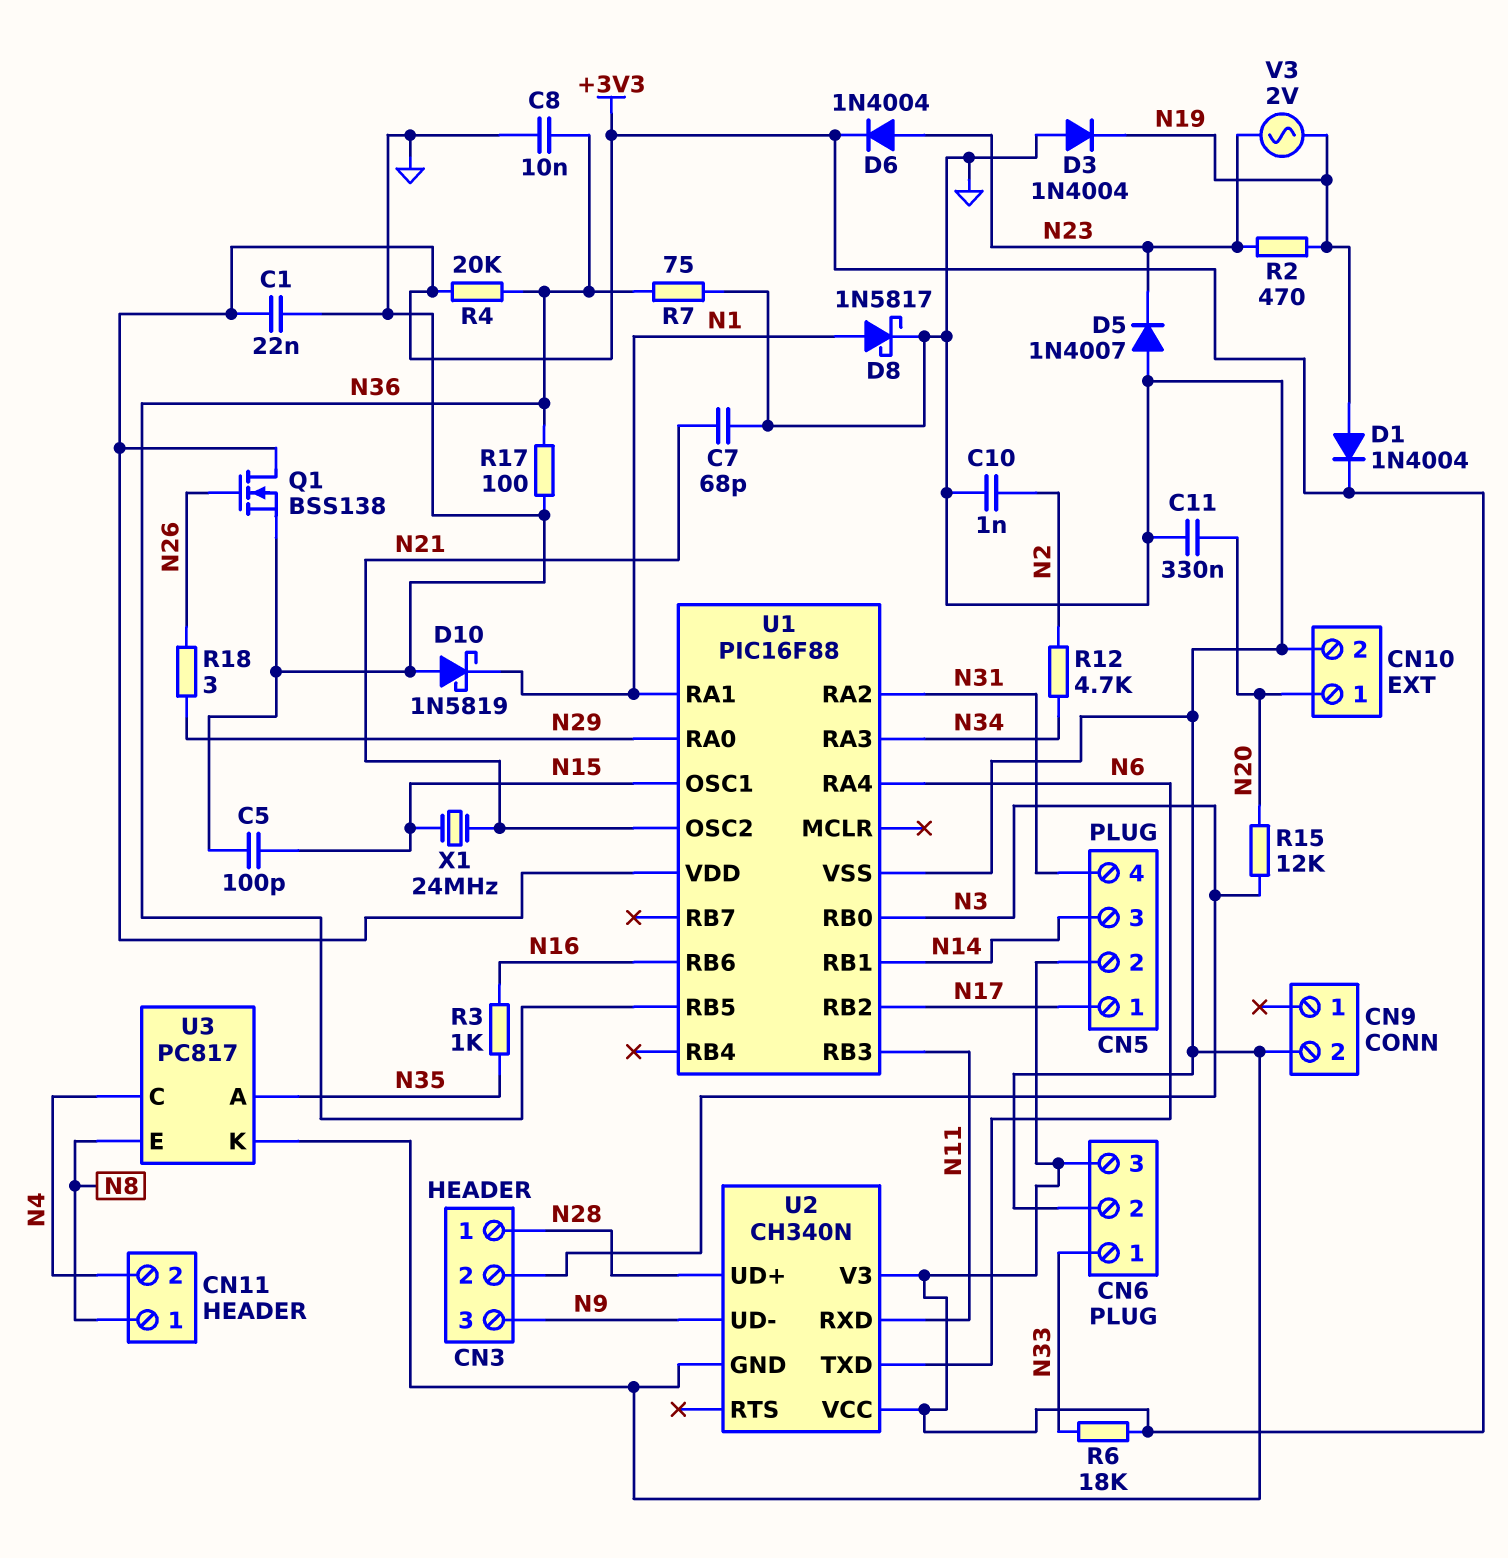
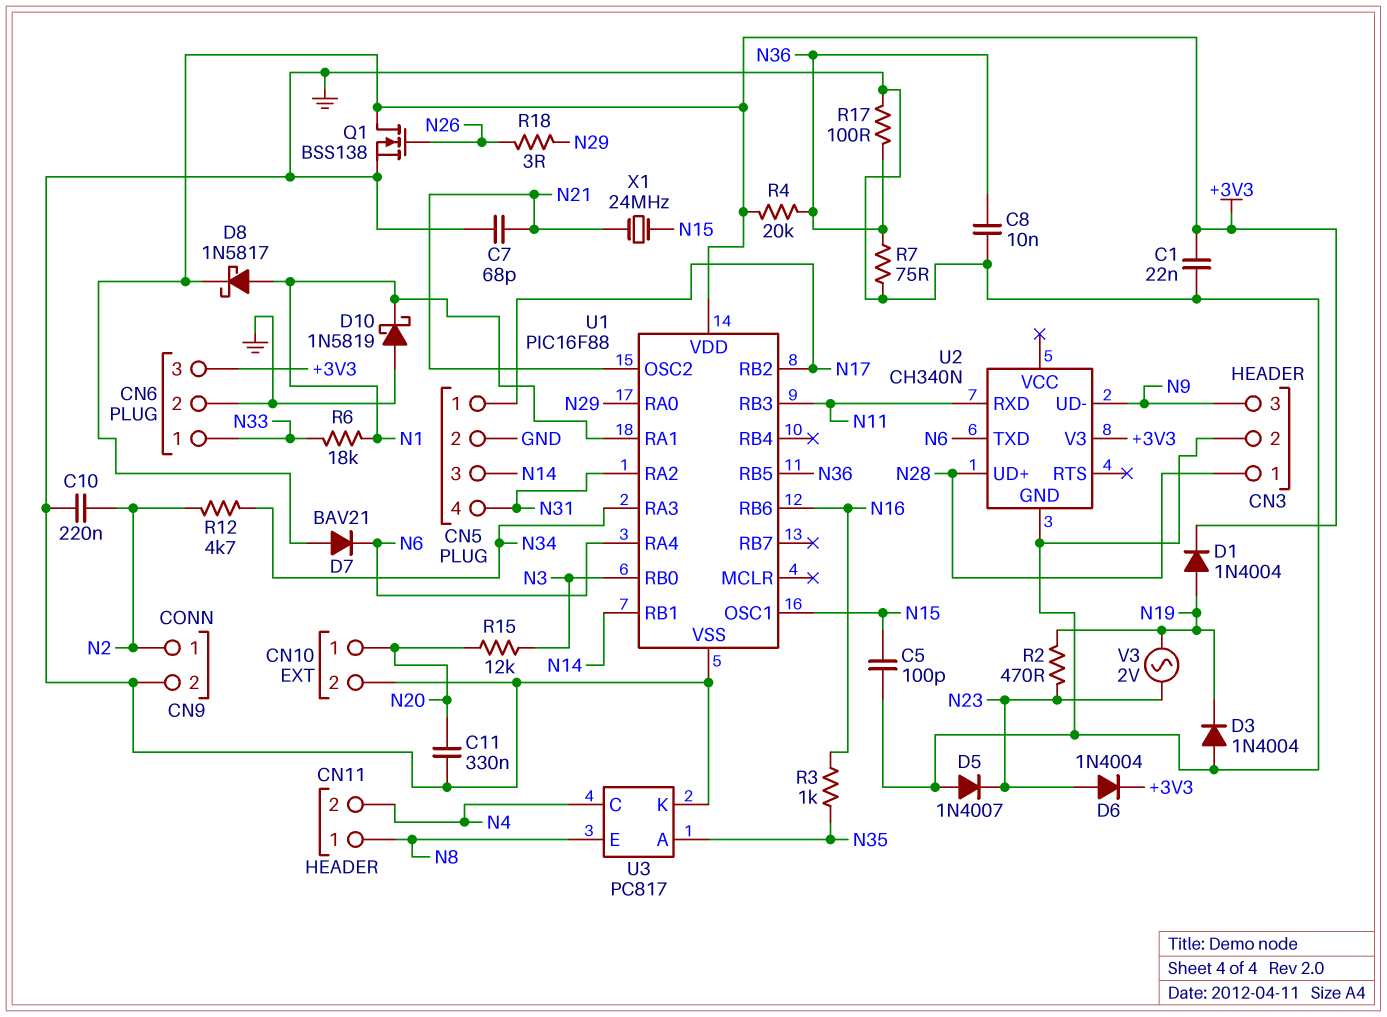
C10: 1nF (GND, N2) -> 220nF (GND, N2)
CN3 pin 2: N3 -> GND
CN5 pin 2: +3V3 -> GND
CN9 pin 1: none -> N2
D7: none -> diode BAV21 (A +3V3, K N6)
D8: schottky 1N5817 (A N1, K GND) -> schottky 1N5817 (A N1, K +3V3)
R6: 18k (+3V3, N33) -> 18k (N1, N33)
U2 pin VCC: +3V3 -> none

